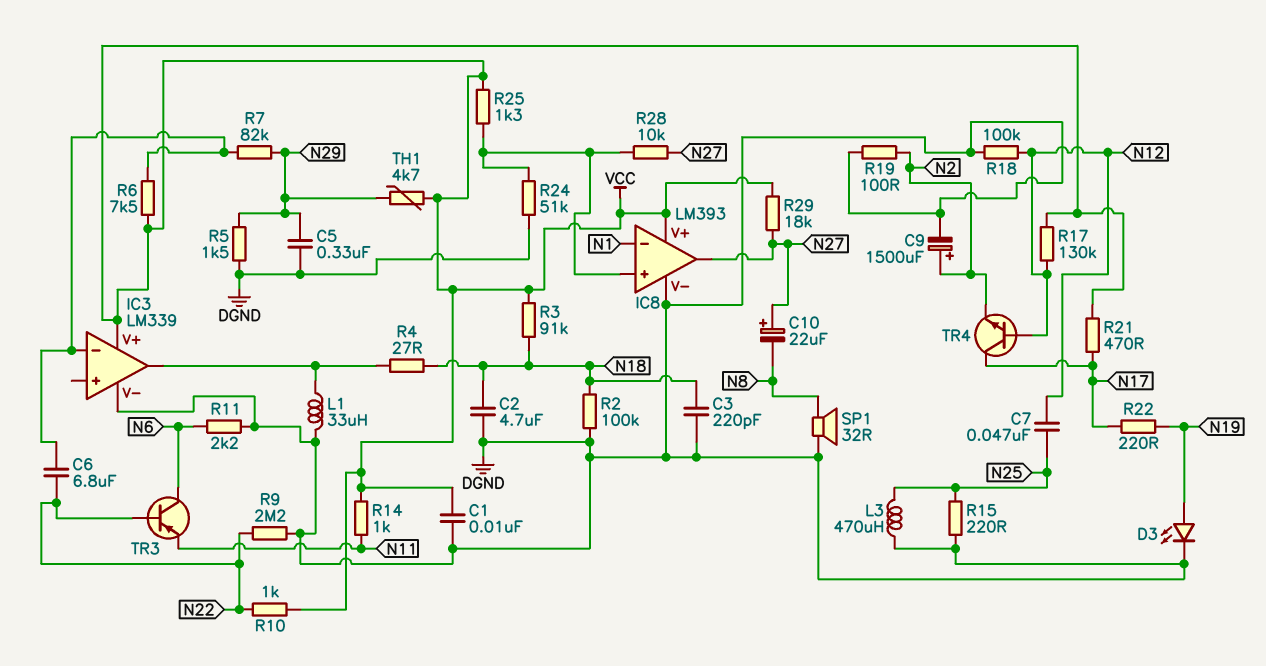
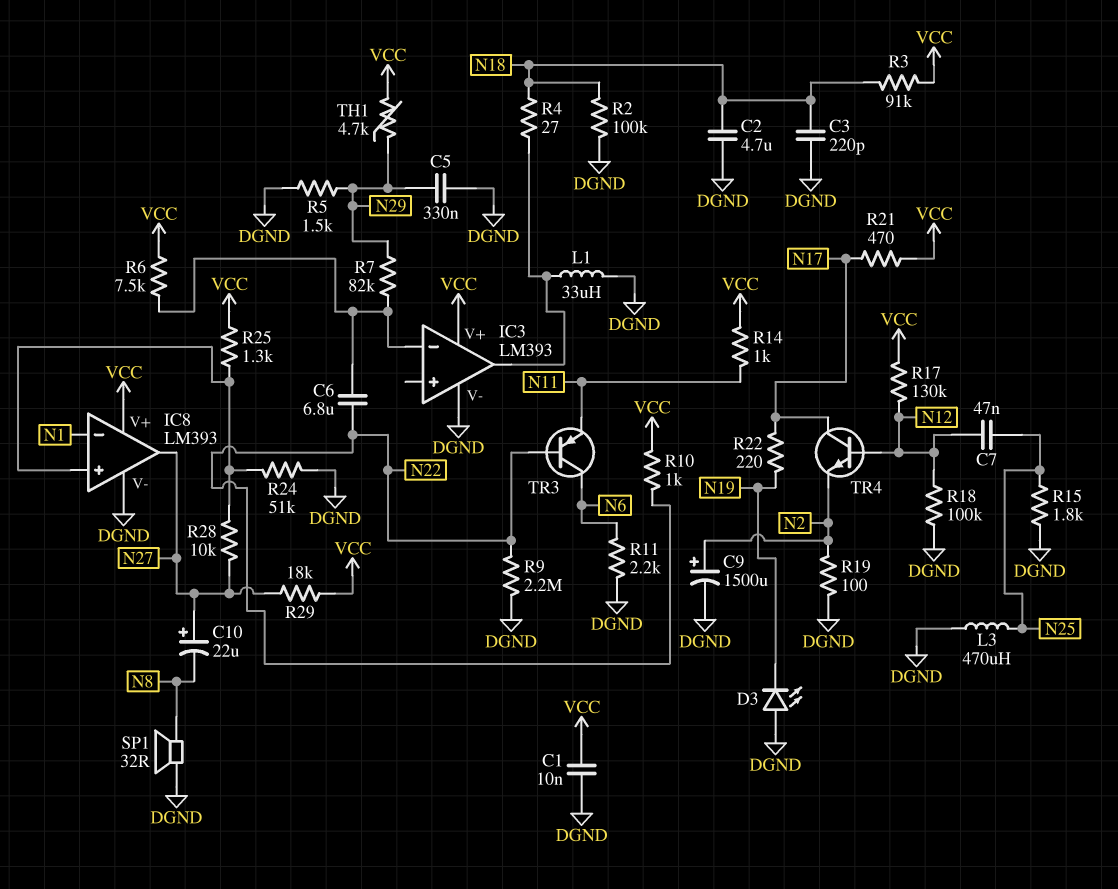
D3: LED (A N19, K DGND) -> LED (A DGND, K N19)
IC3: LM339 -> LM393
R15: 220 (DGND, N25) -> 1.8k (DGND, N25)

